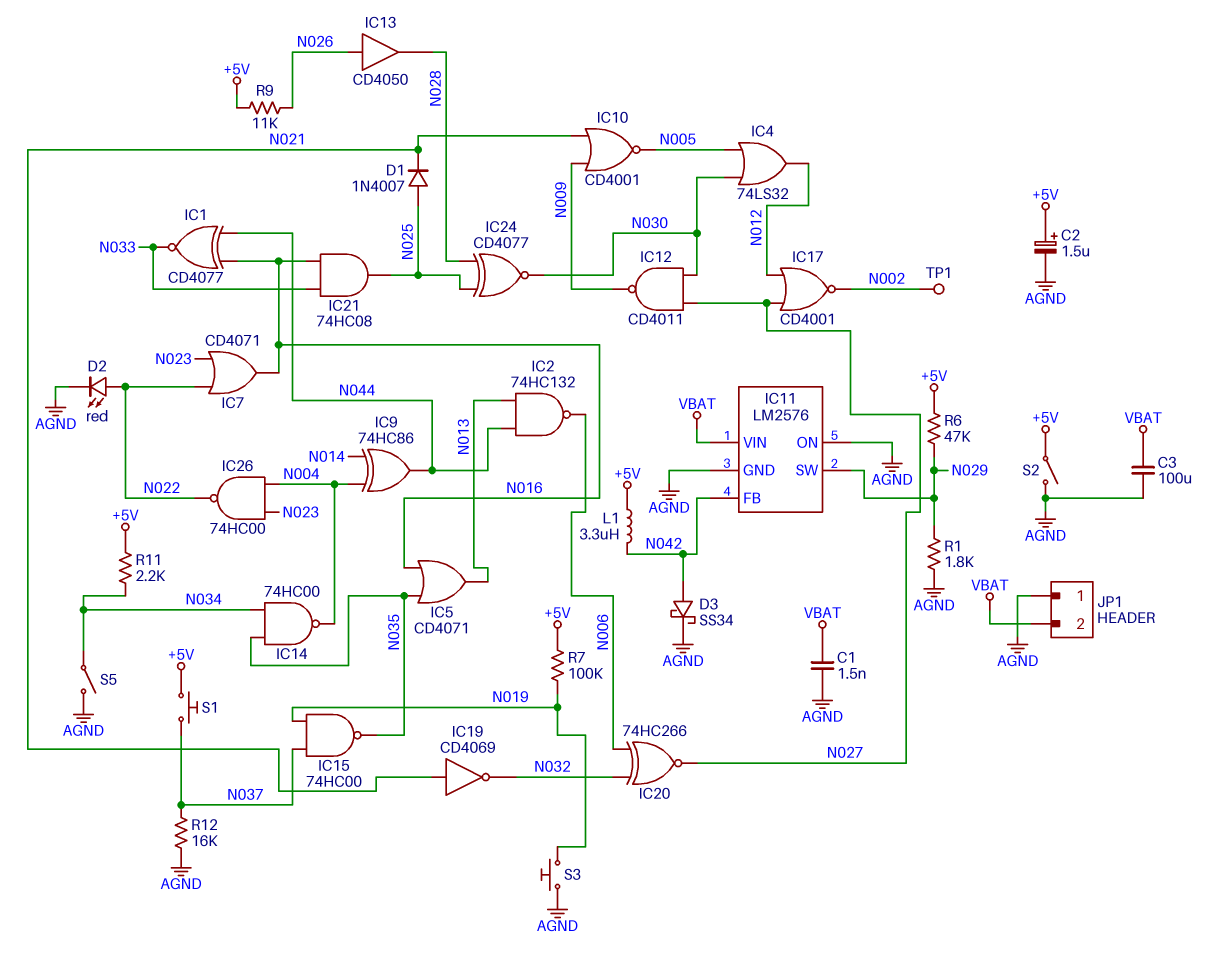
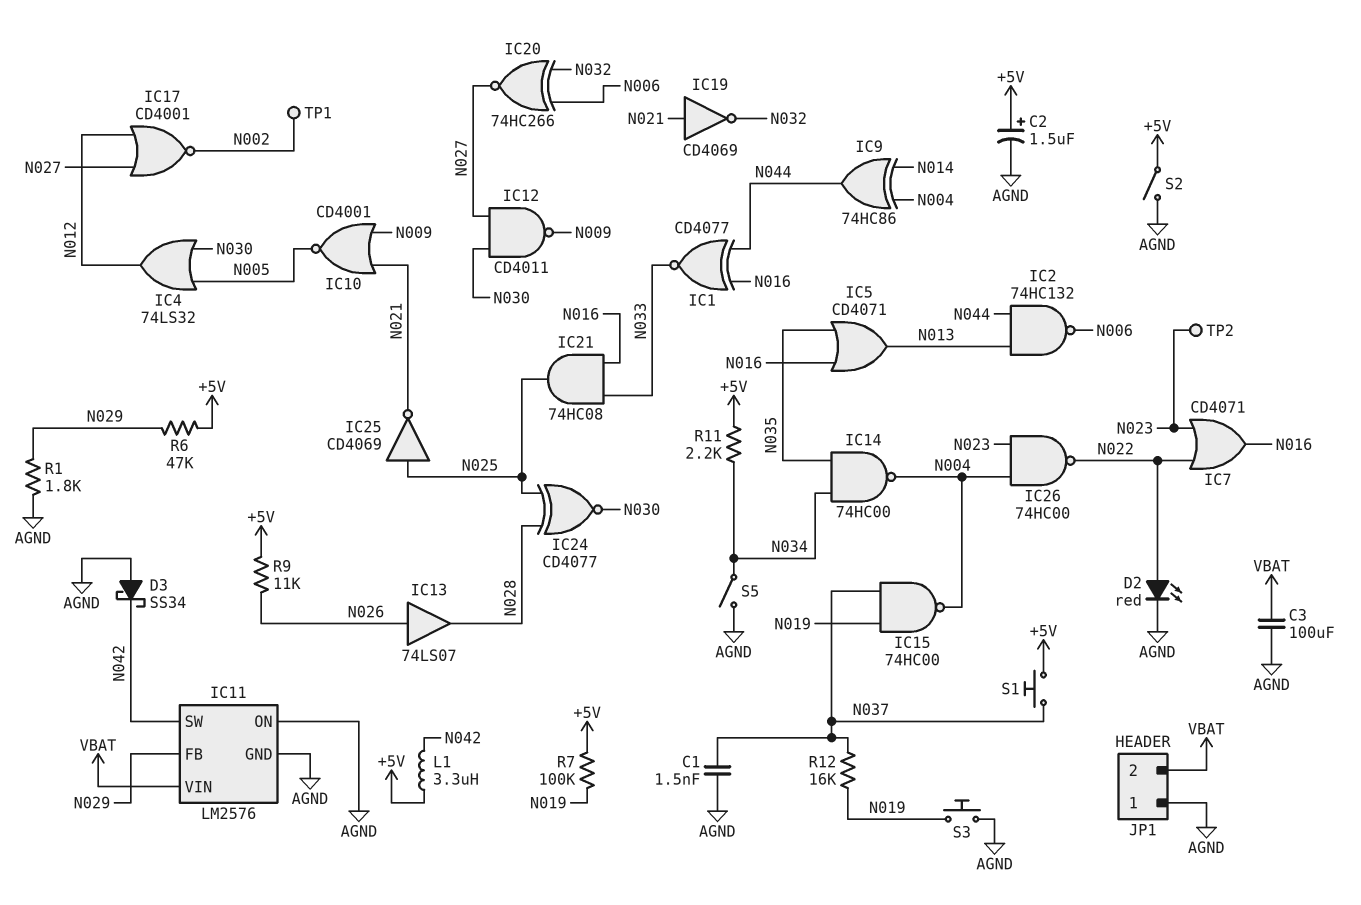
C1: 1.5nF (AGND, VBAT) -> 1.5nF (AGND, N037)
D1: diode 1N4007 (A N025, K N021) -> none
D3: schottky SS34 (A N042, K AGND) -> schottky SS34 (A AGND, K N042)
IC11 pin FB: N042 -> N029
IC11 pin SW: N029 -> N042
IC13: buffer CD4050 (in N026, out N028) -> buffer 74LS07 (in N026, out N028)
IC15: NAND 74HC00 (in N019, in N037, out N035) -> NAND 74HC00 (in N019, in N037, out N004)
IC25: none -> NOT CD4069 (in N025, out N021)
R12: 16k (AGND, N037) -> 16k (N019, N037)
TP2: none -> test point (N023)

